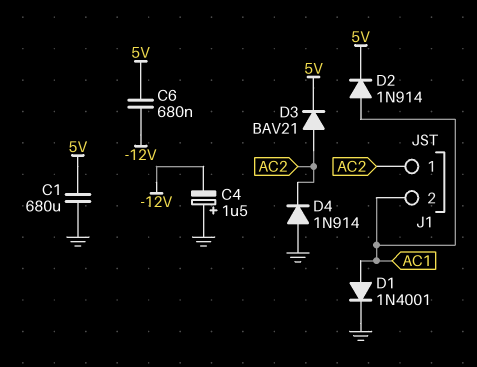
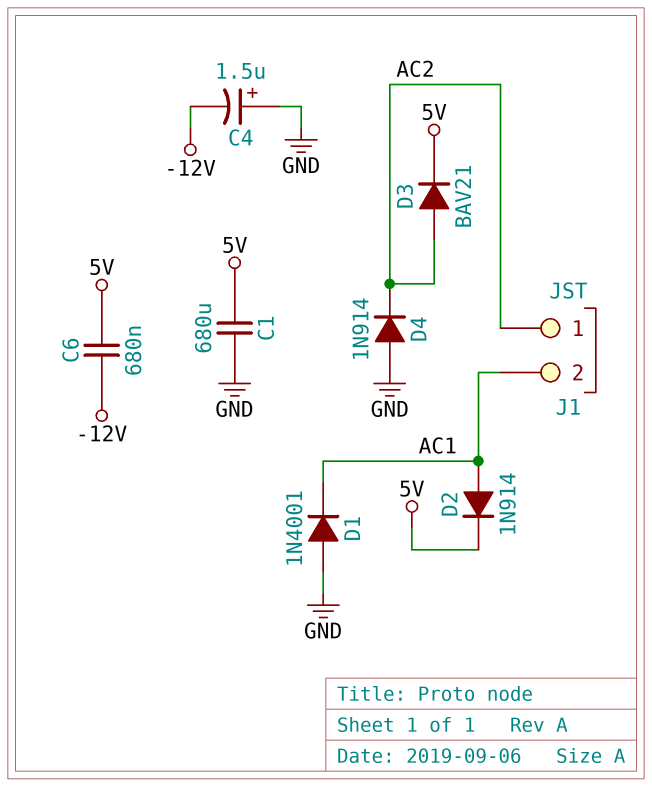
D1: diode 1N4001 (A AC1, K GND) -> diode 1N4001 (A GND, K AC1)

